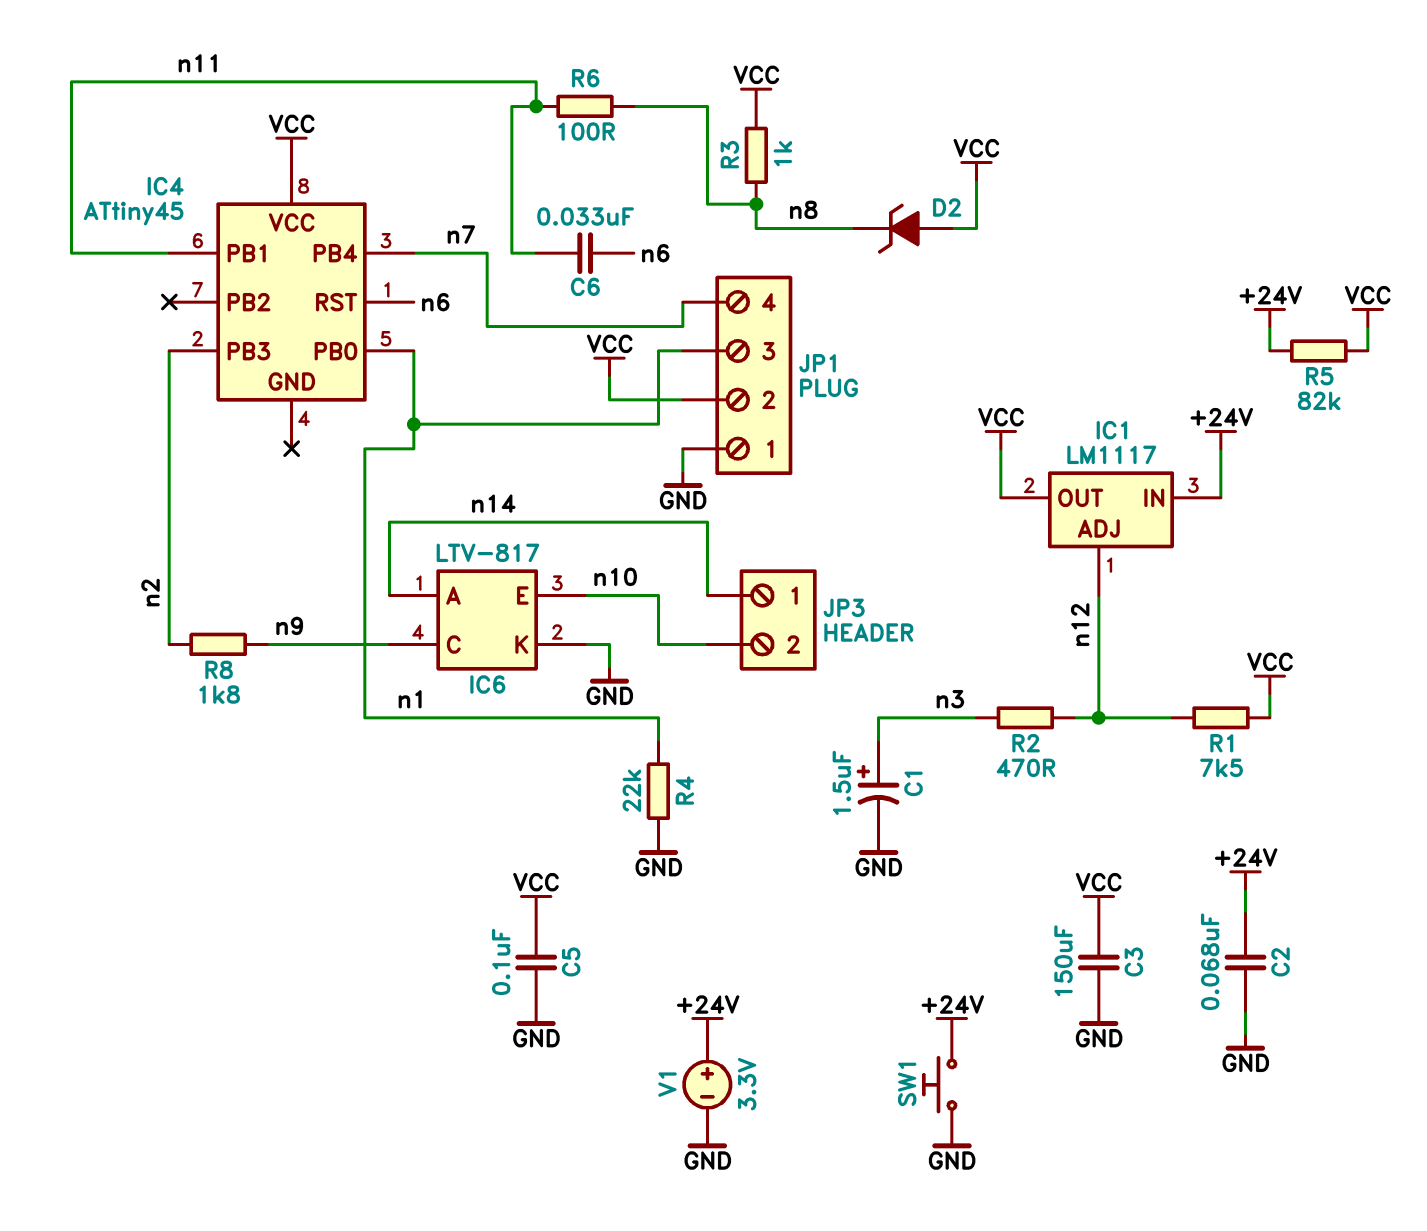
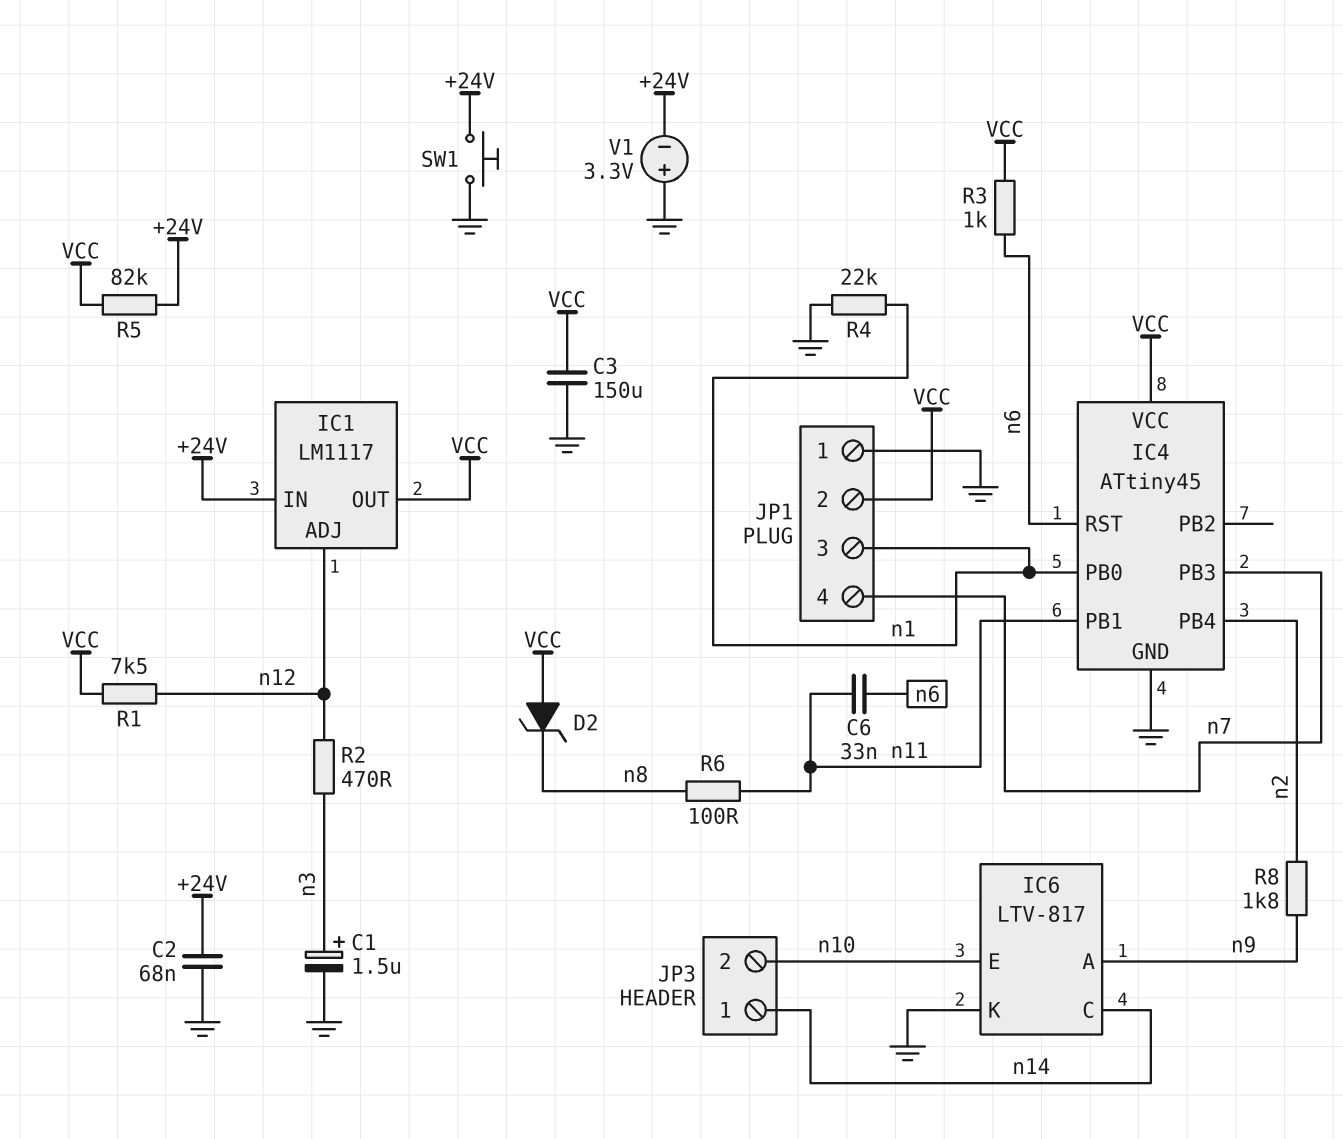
C5: 100nF (GND, VCC) -> none
IC4 pin GND: none -> GND
IC4 pin PB3: n2 -> n7
IC4 pin PB4: n7 -> n2
IC6 pin A: n14 -> n9
IC6 pin C: n9 -> n14
R3: 1k (VCC, n8) -> 1k (VCC, n6)
V1: 3.3V (plus +24V, minus GND) -> 3.3V (plus GND, minus +24V)

